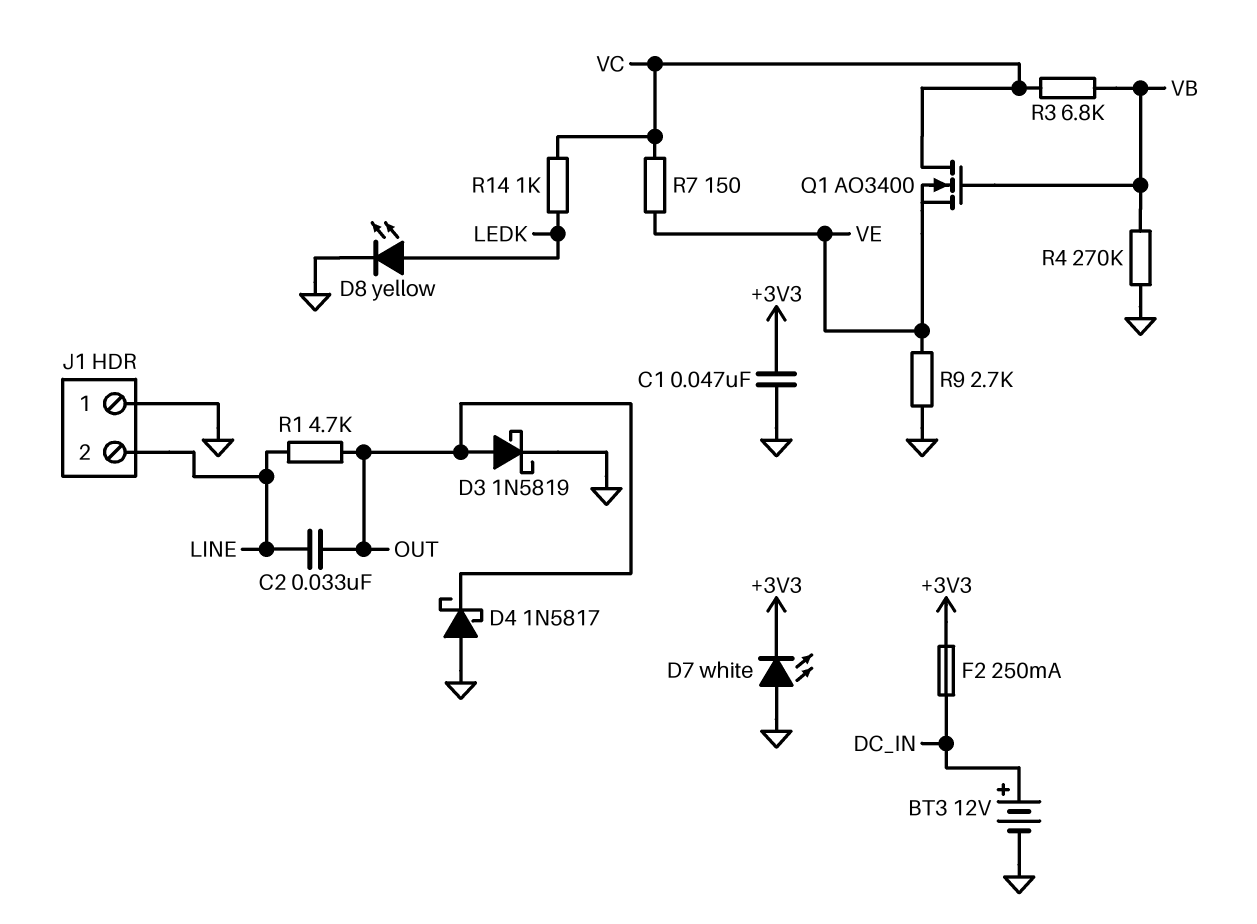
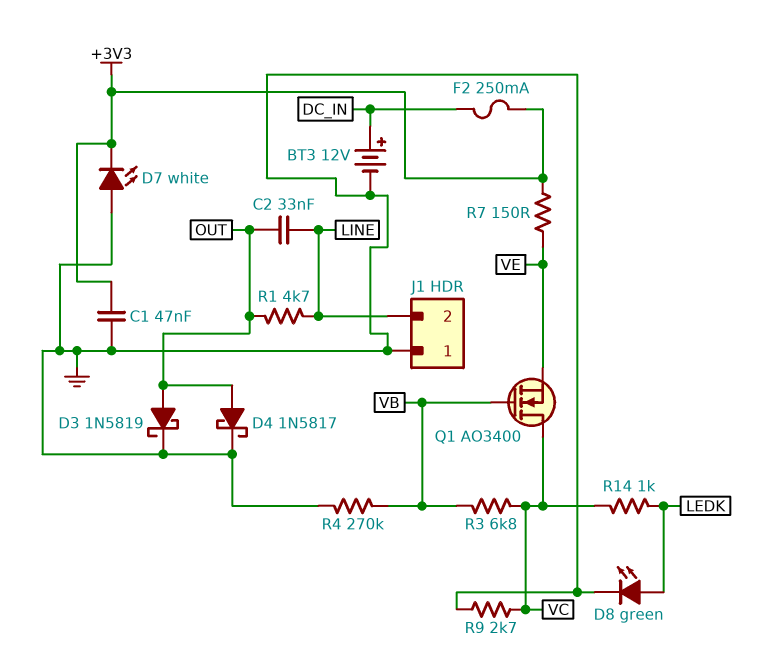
D4: schottky 1N5817 (A GND, K OUT) -> schottky 1N5817 (A OUT, K GND)
D8: LED yellow (A LEDK, K GND) -> LED green (A LEDK, K GND)
R7: 150 (VC, VE) -> 150 (+3V3, VE)
R9: 2.7k (GND, VE) -> 2.7k (GND, VC)

